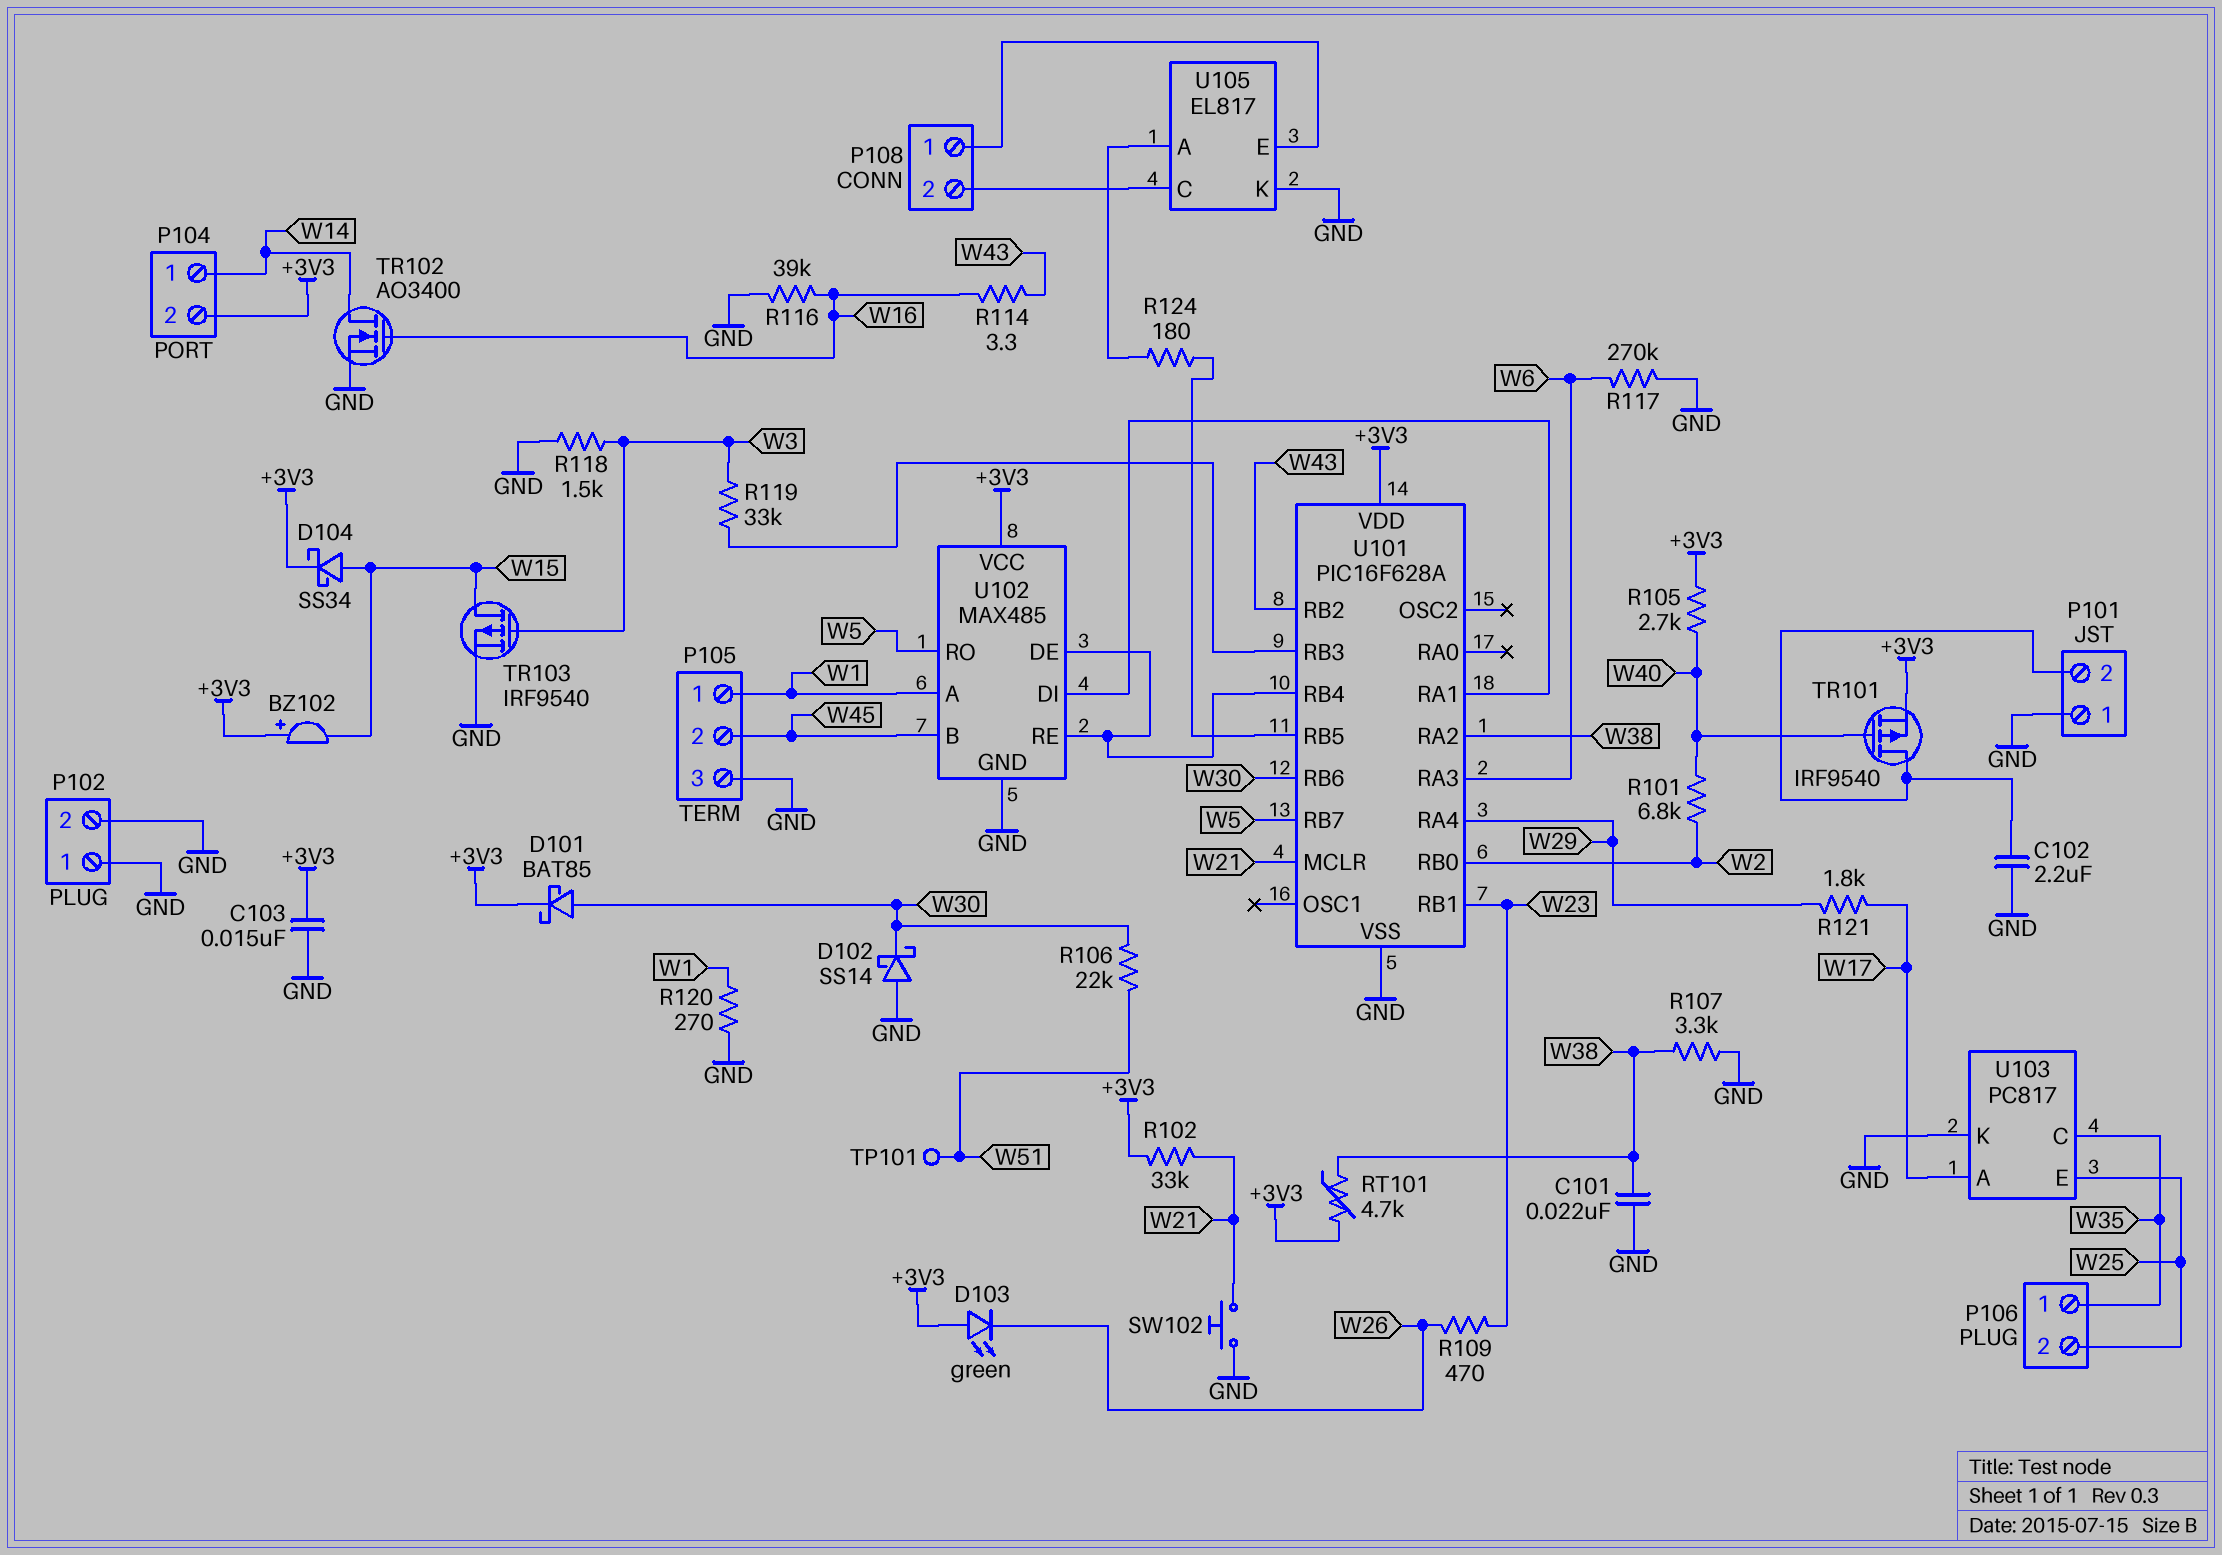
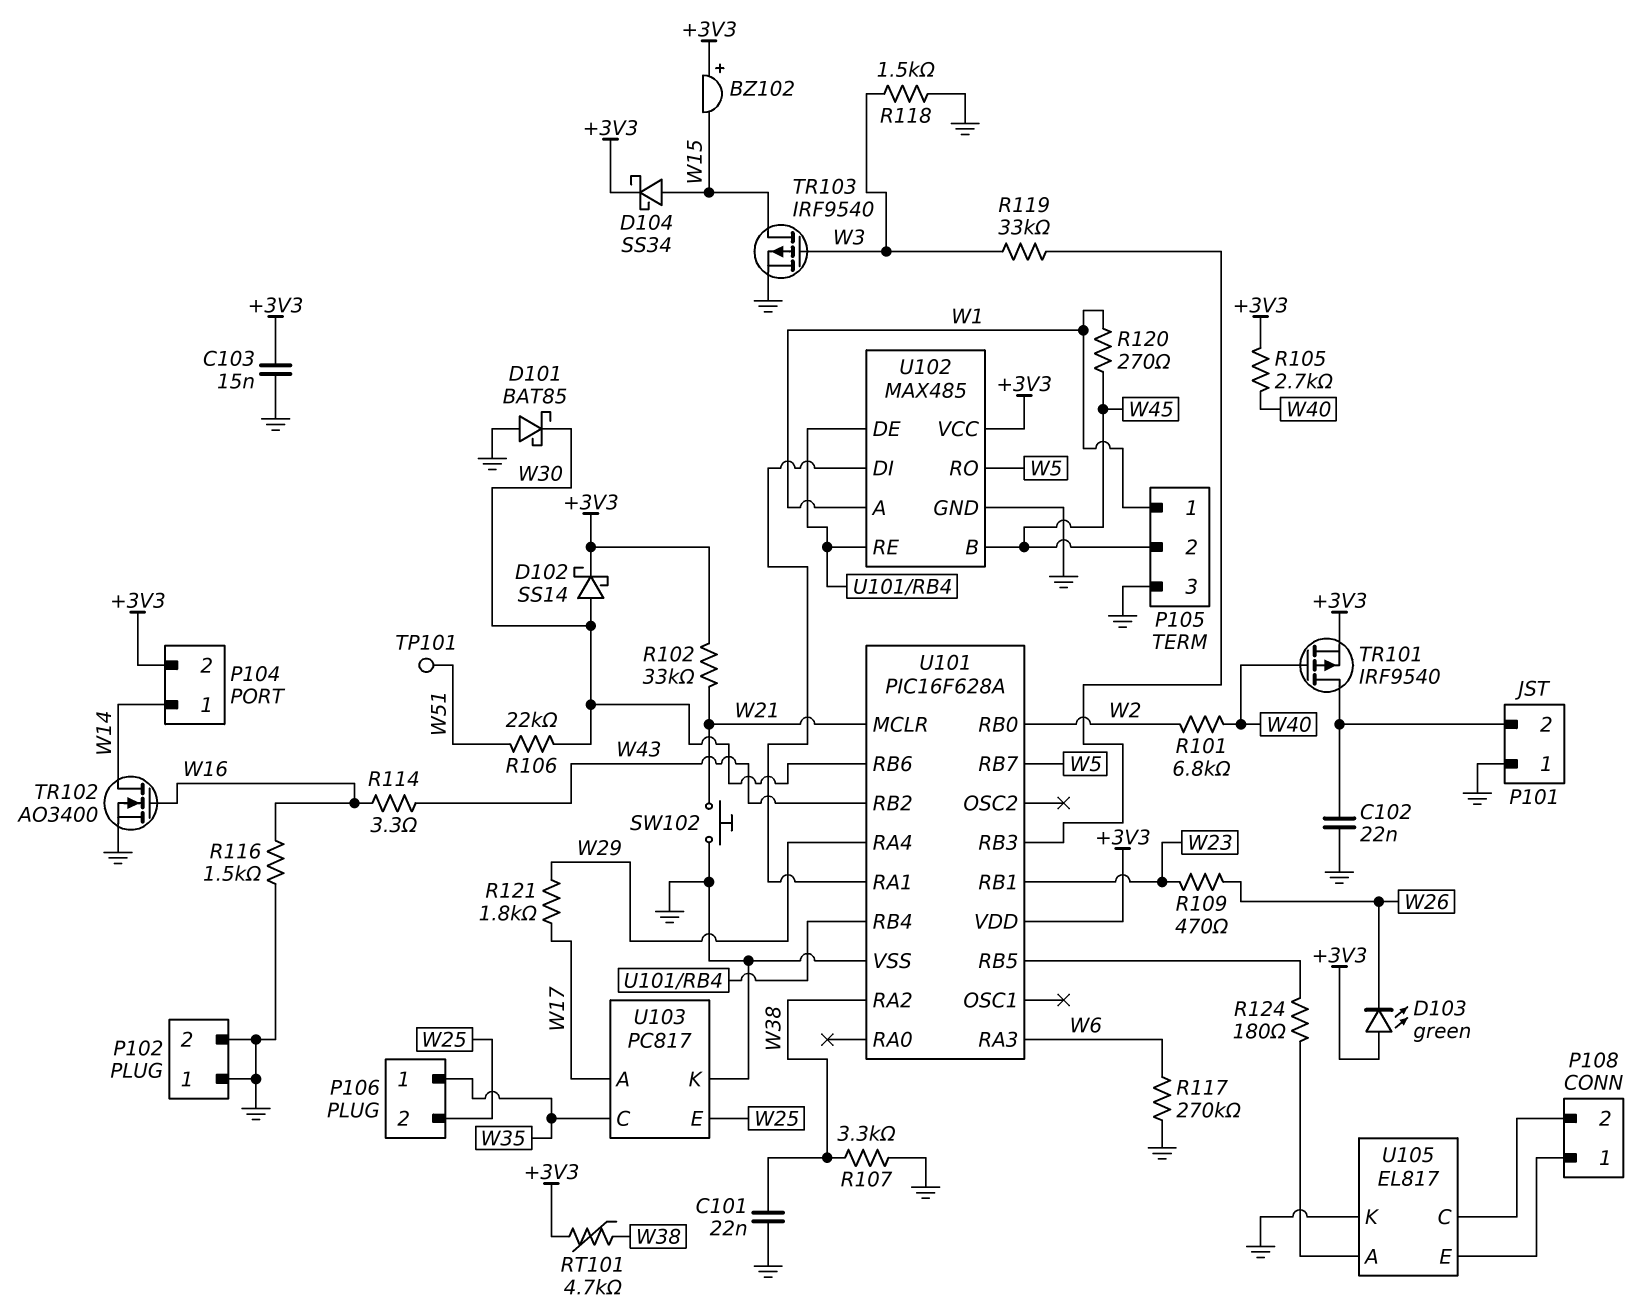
C102: 2.2uF (GND, P101/2) -> 22nF (GND, P101/2)
D101: schottky BAT85 (A W30, K +3V3) -> schottky BAT85 (A GND, K W30)
D102: schottky SS14 (A GND, K W30) -> schottky SS14 (A W30, K +3V3)
R116: 39k (GND, W16) -> 1.5k (GND, W16)
R120: 270 (GND, W1) -> 270 (W1, W45)

